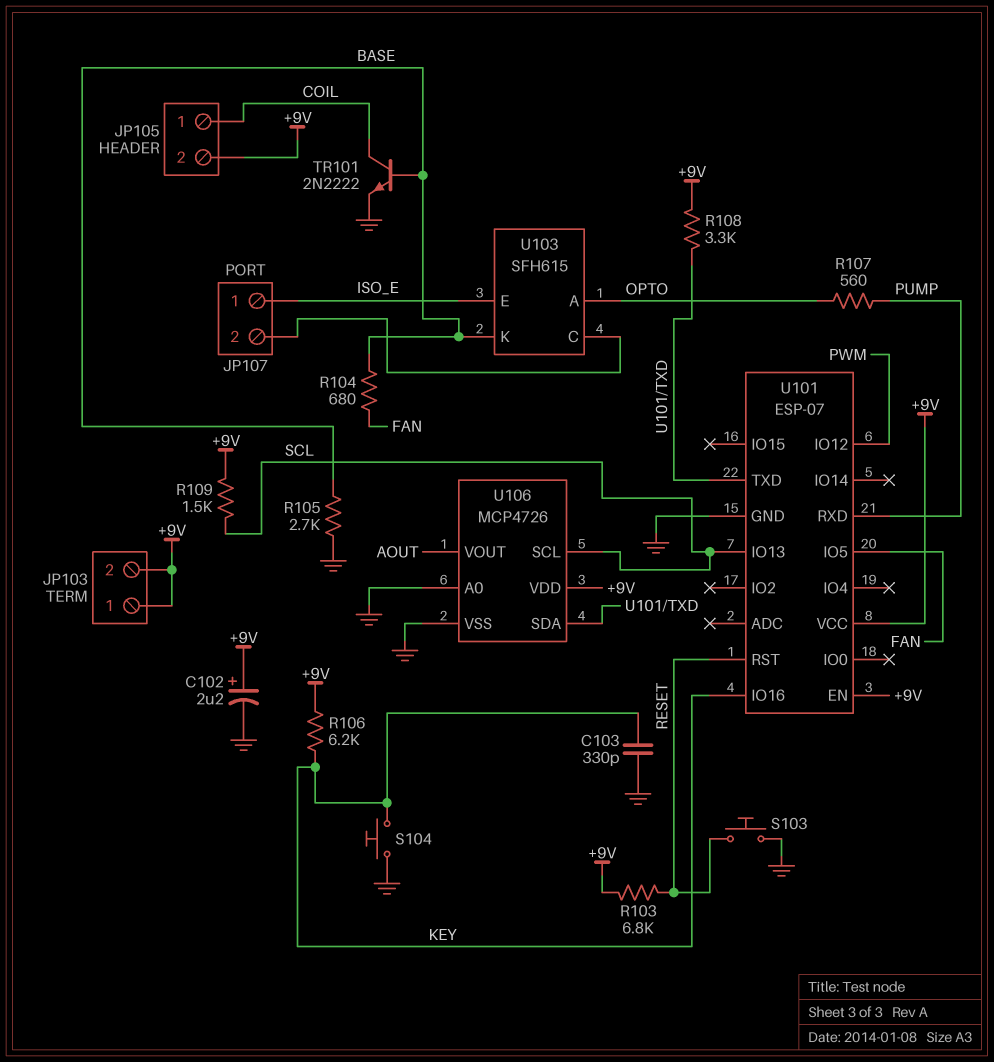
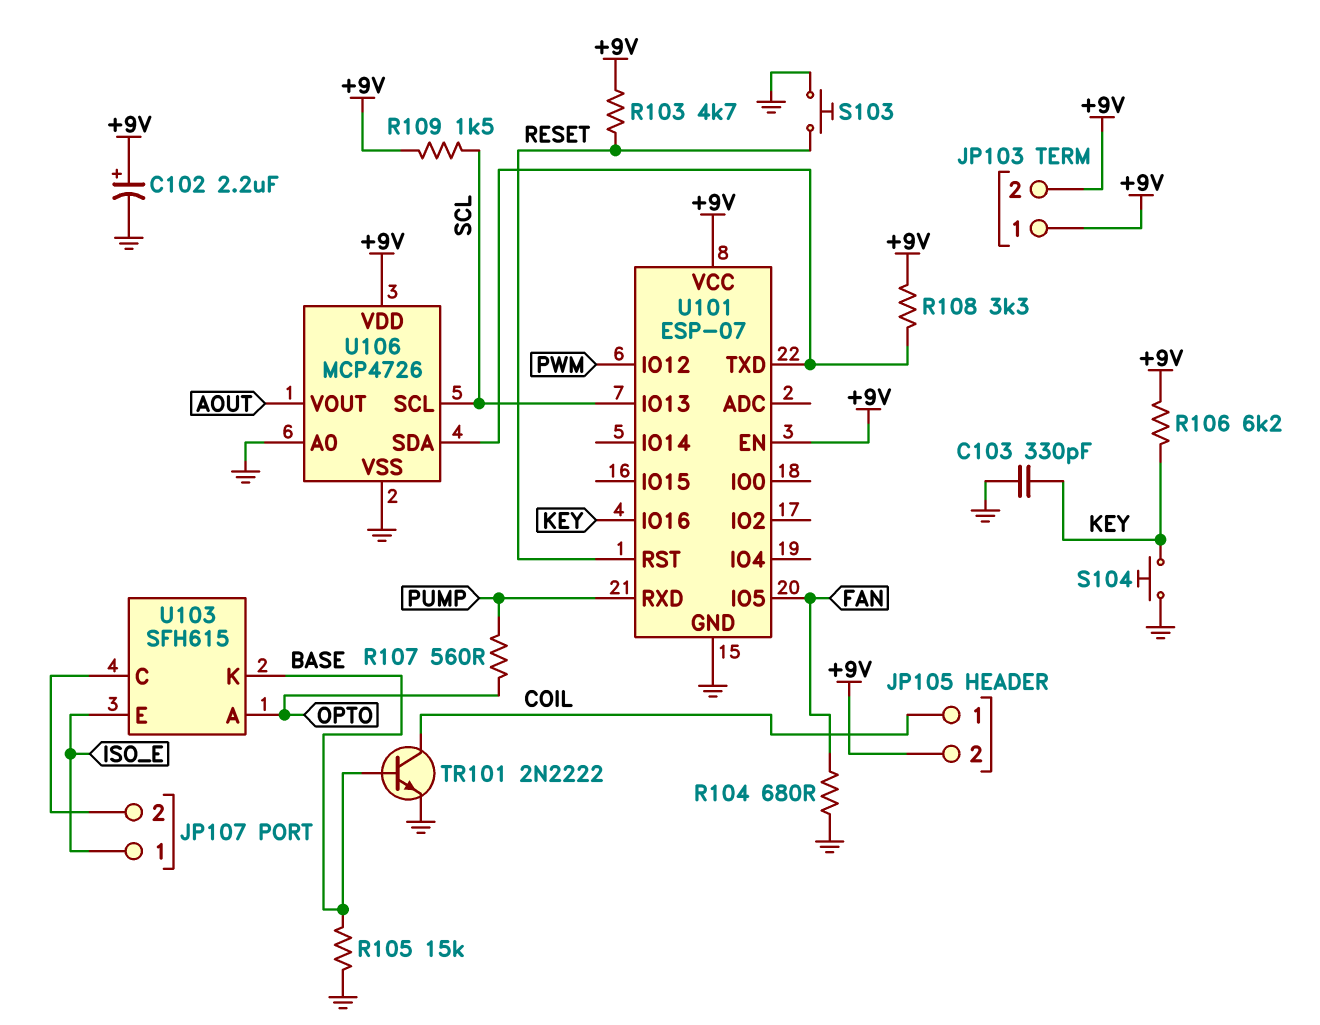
R103: 6.8k (+9V, RESET) -> 4.7k (+9V, RESET)
R104: 680 (BASE, FAN) -> 680 (FAN, GND)
R105: 2.7k (BASE, GND) -> 15k (BASE, GND)

